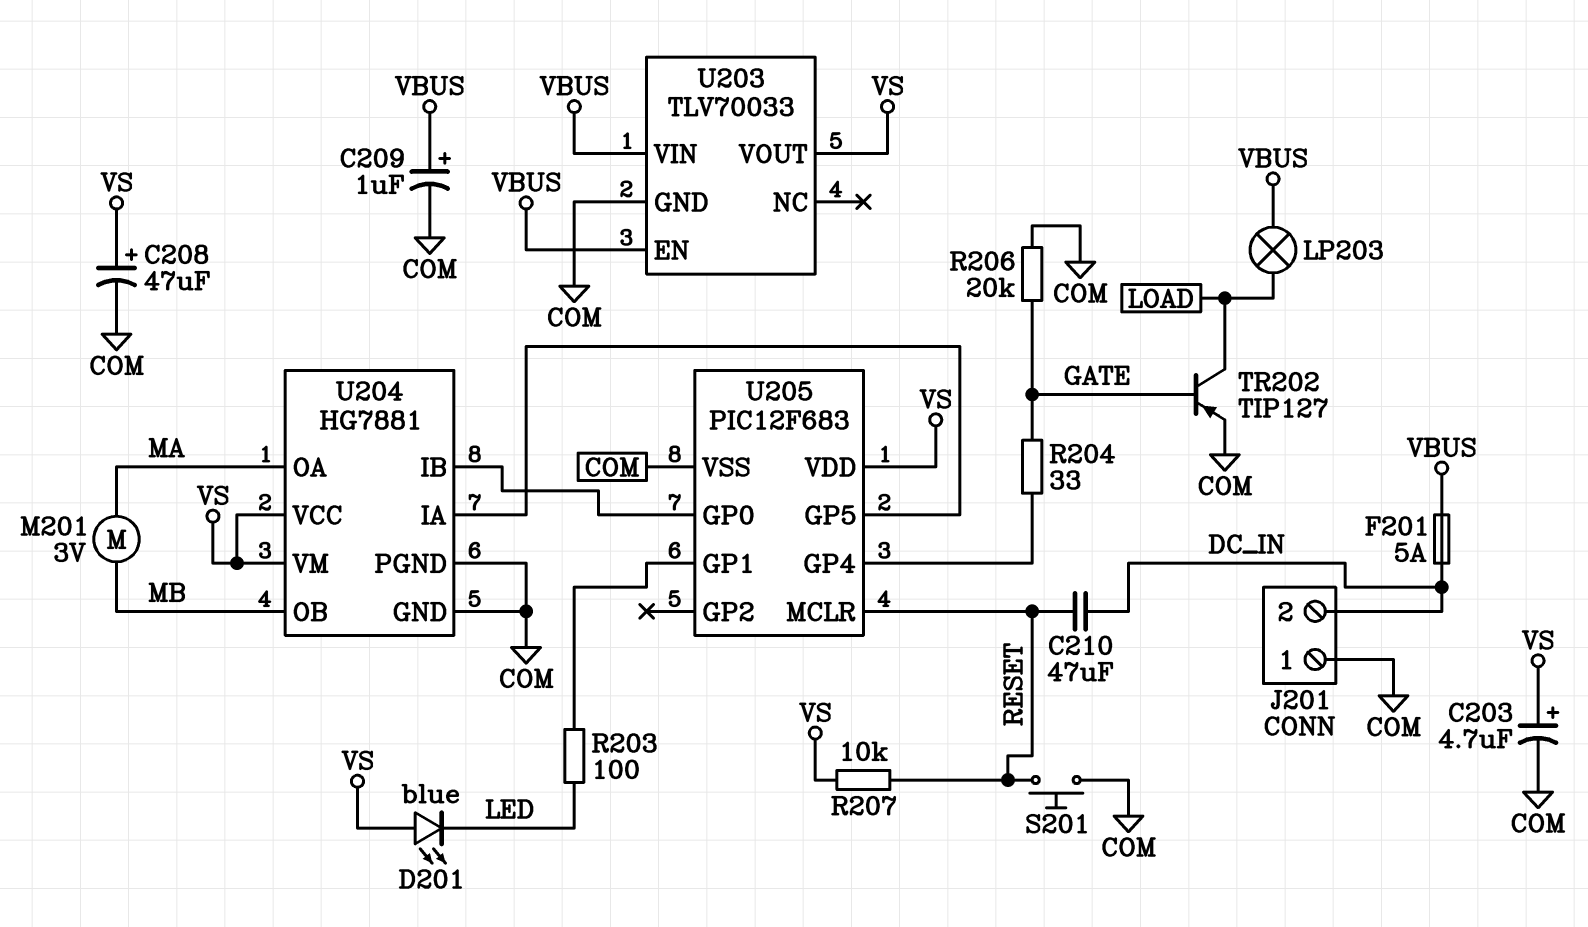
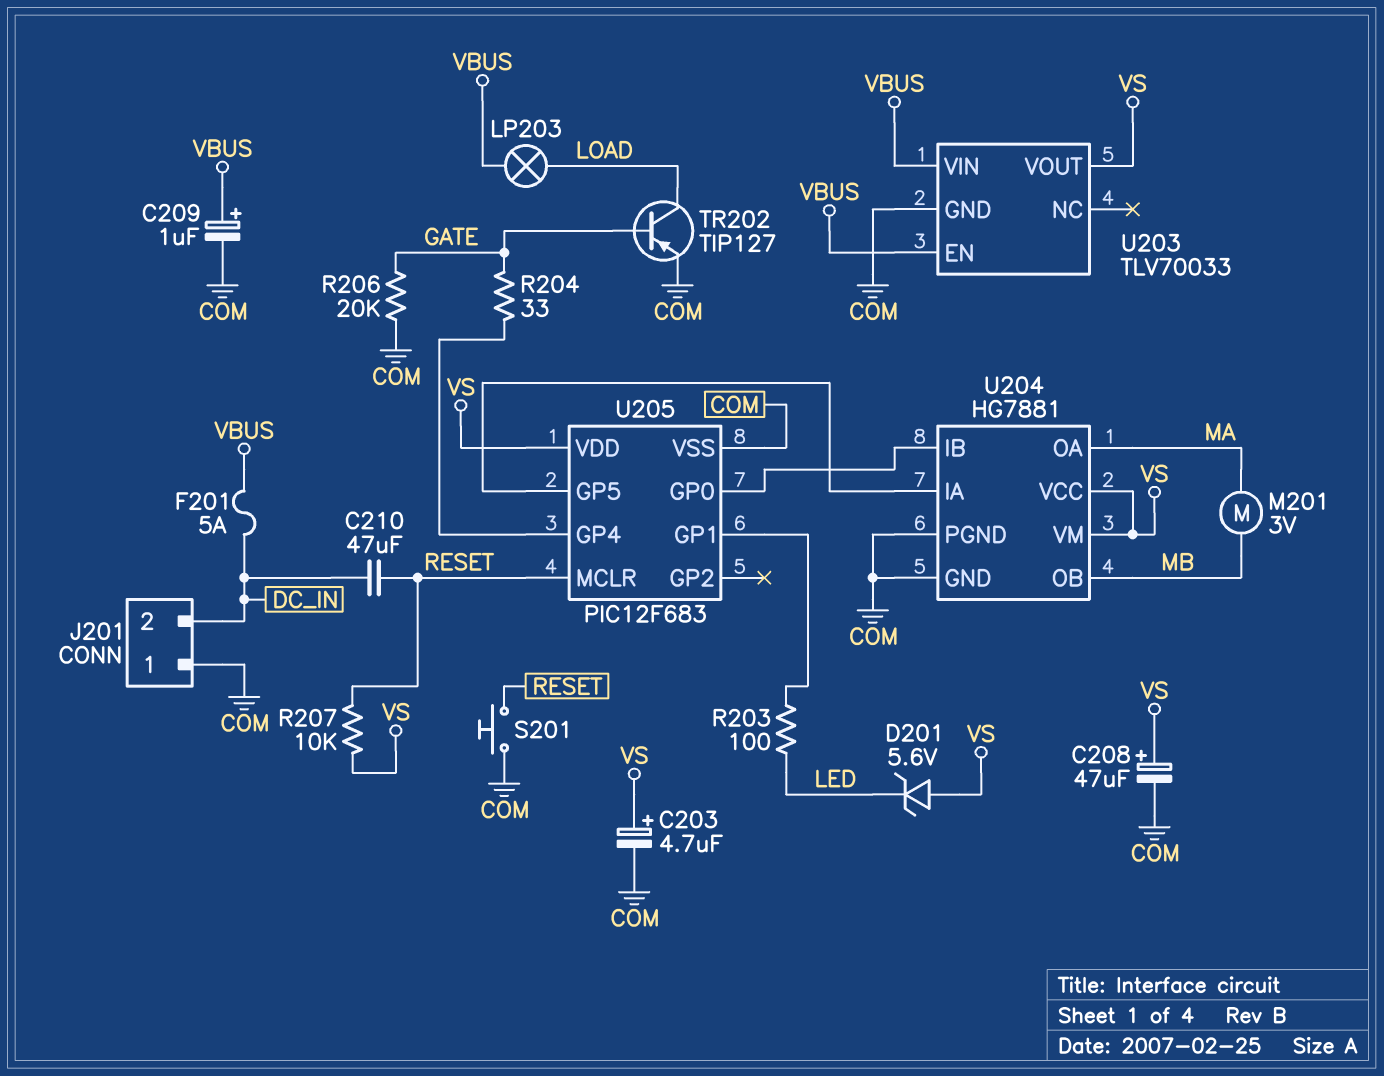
D201: LED blue (A VS, K LED) -> zener 5.6V (A VS, K LED)

